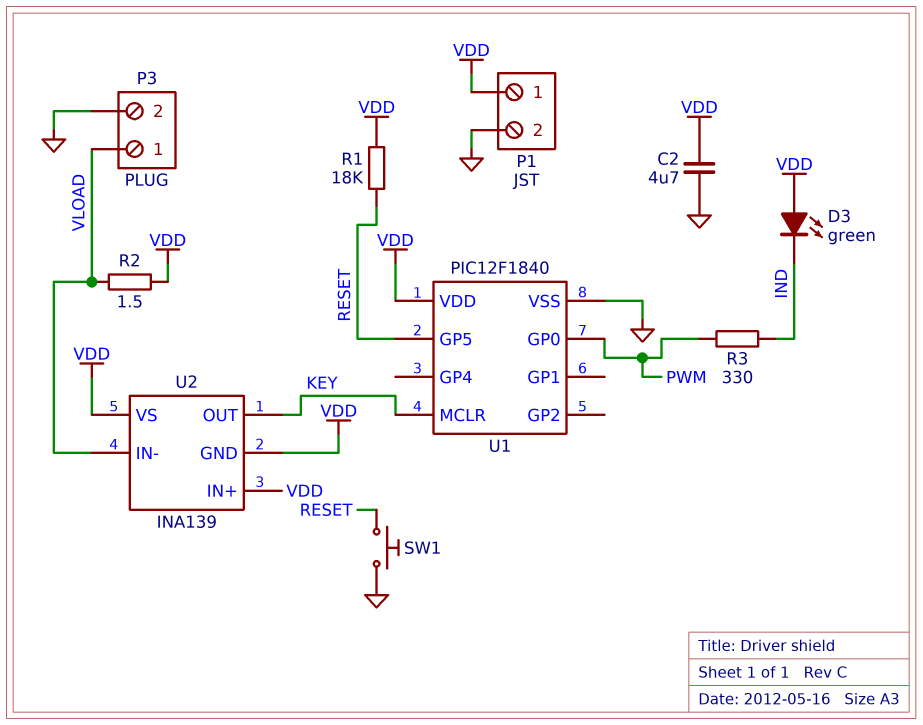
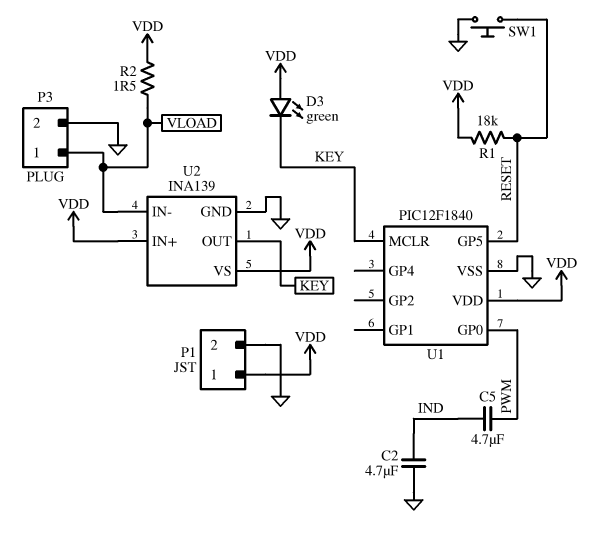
C2: 4.7uF (GND, VDD) -> 4.7uF (GND, IND)
C5: none -> 4.7uF (IND, PWM)
D3: LED green (A VDD, K IND) -> LED green (A VDD, K KEY)
R3: 330 (IND, PWM) -> none
U2 pin GND: VDD -> GND

